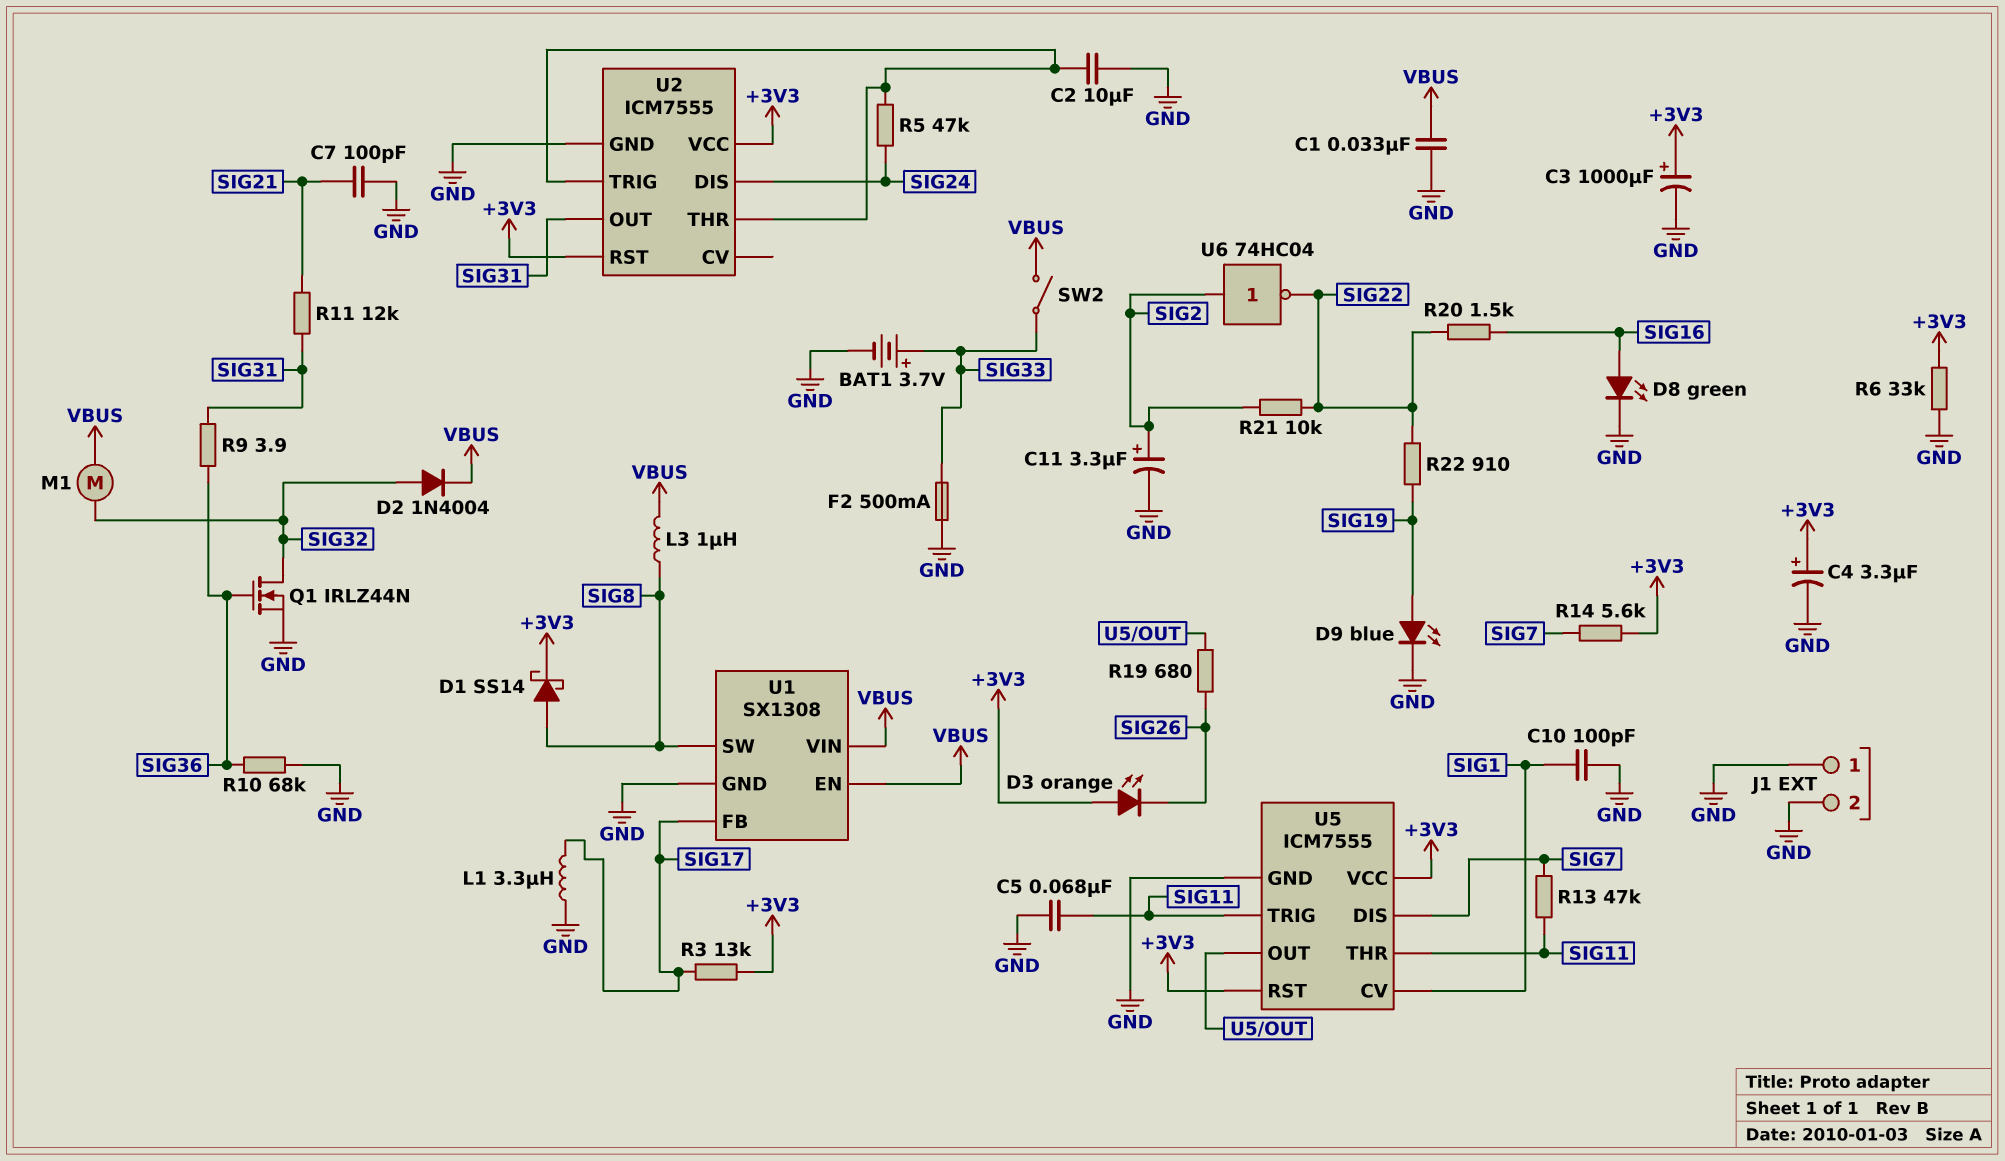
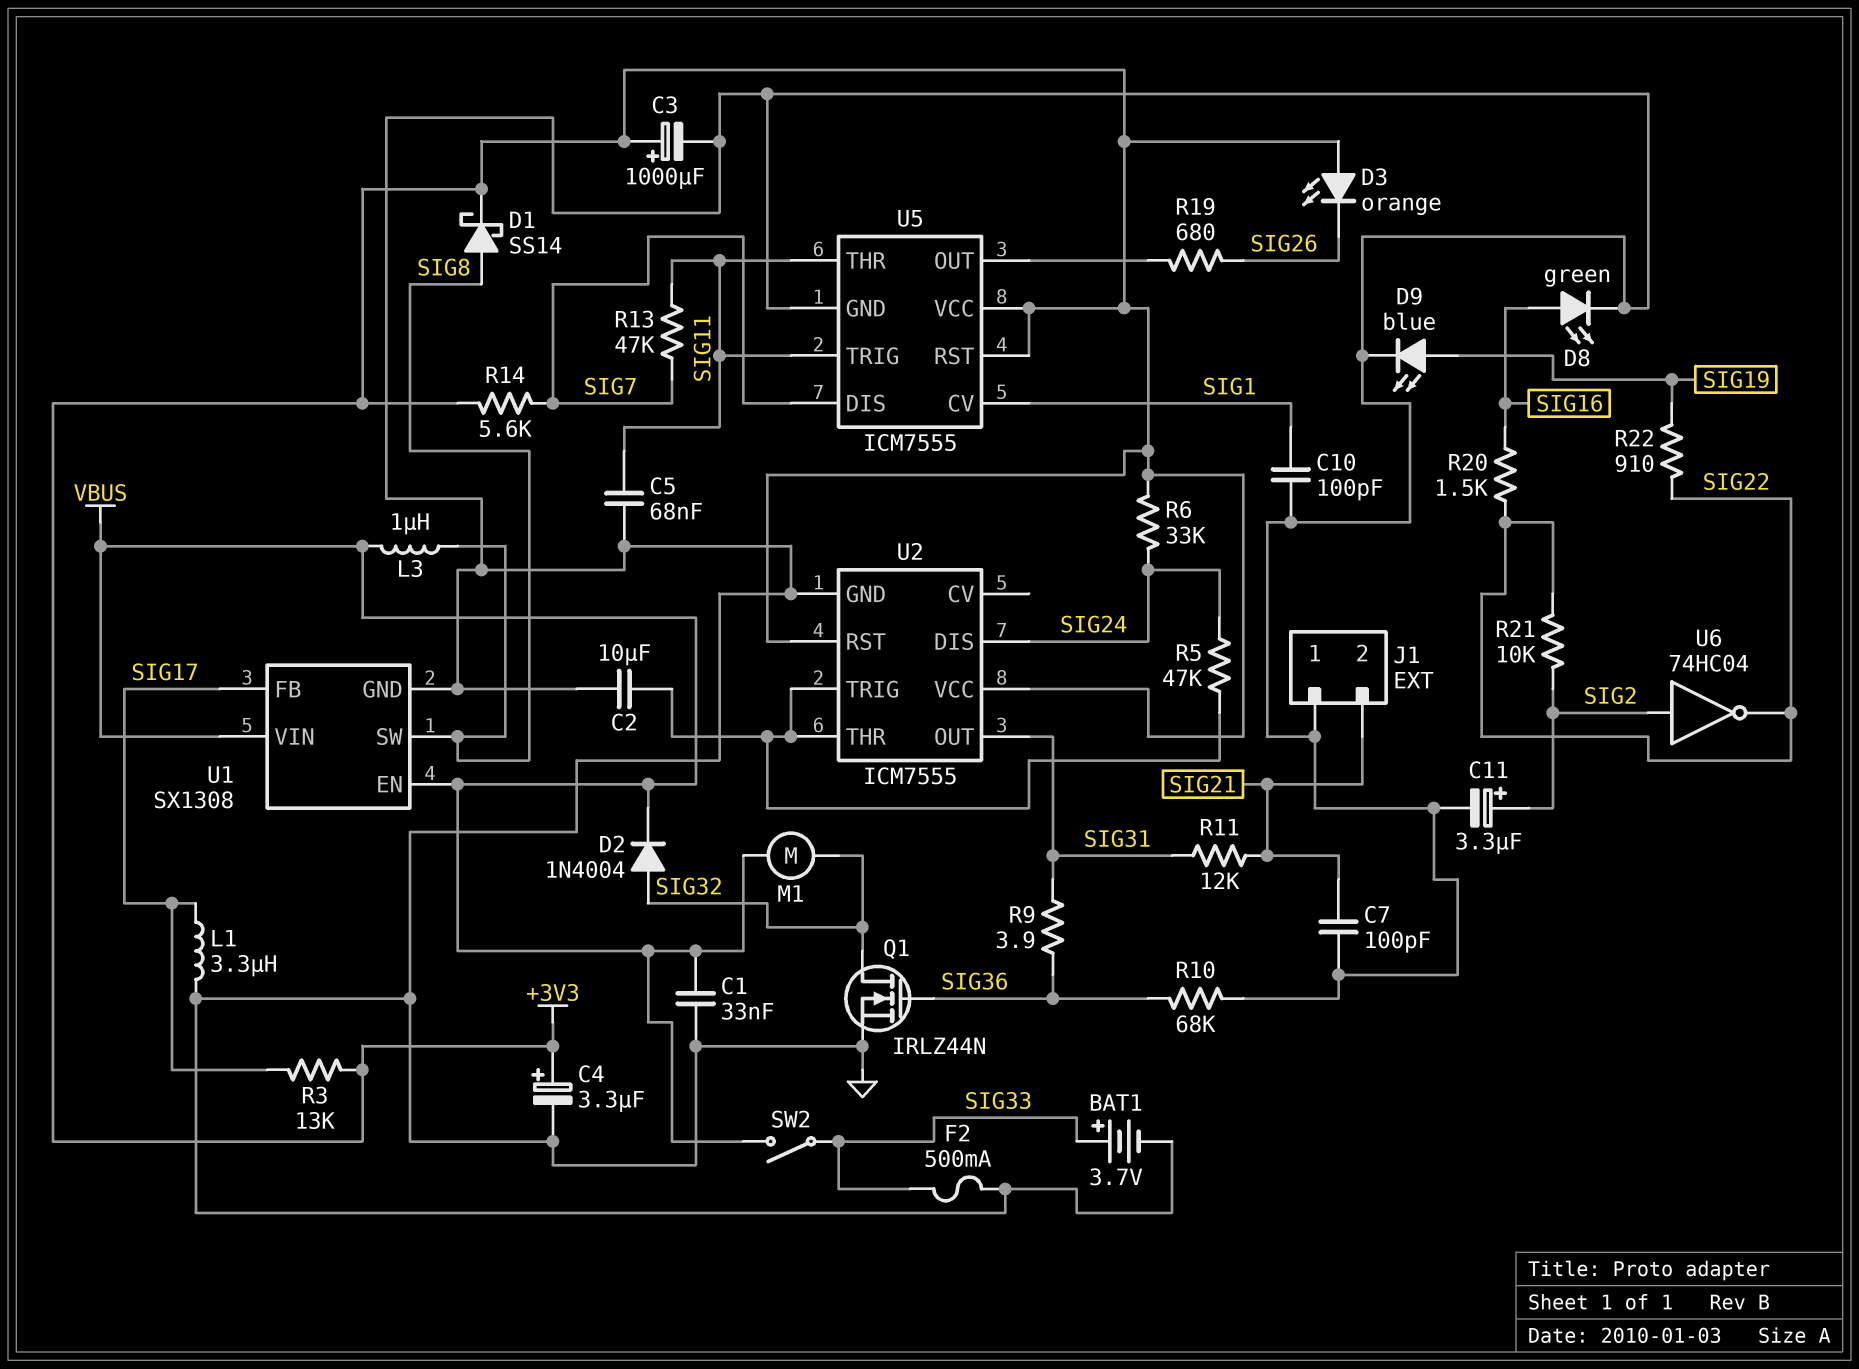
J1 pin 2: GND -> SIG21
R6: 33k (+3V3, GND) -> 33k (+3V3, SIG24)

